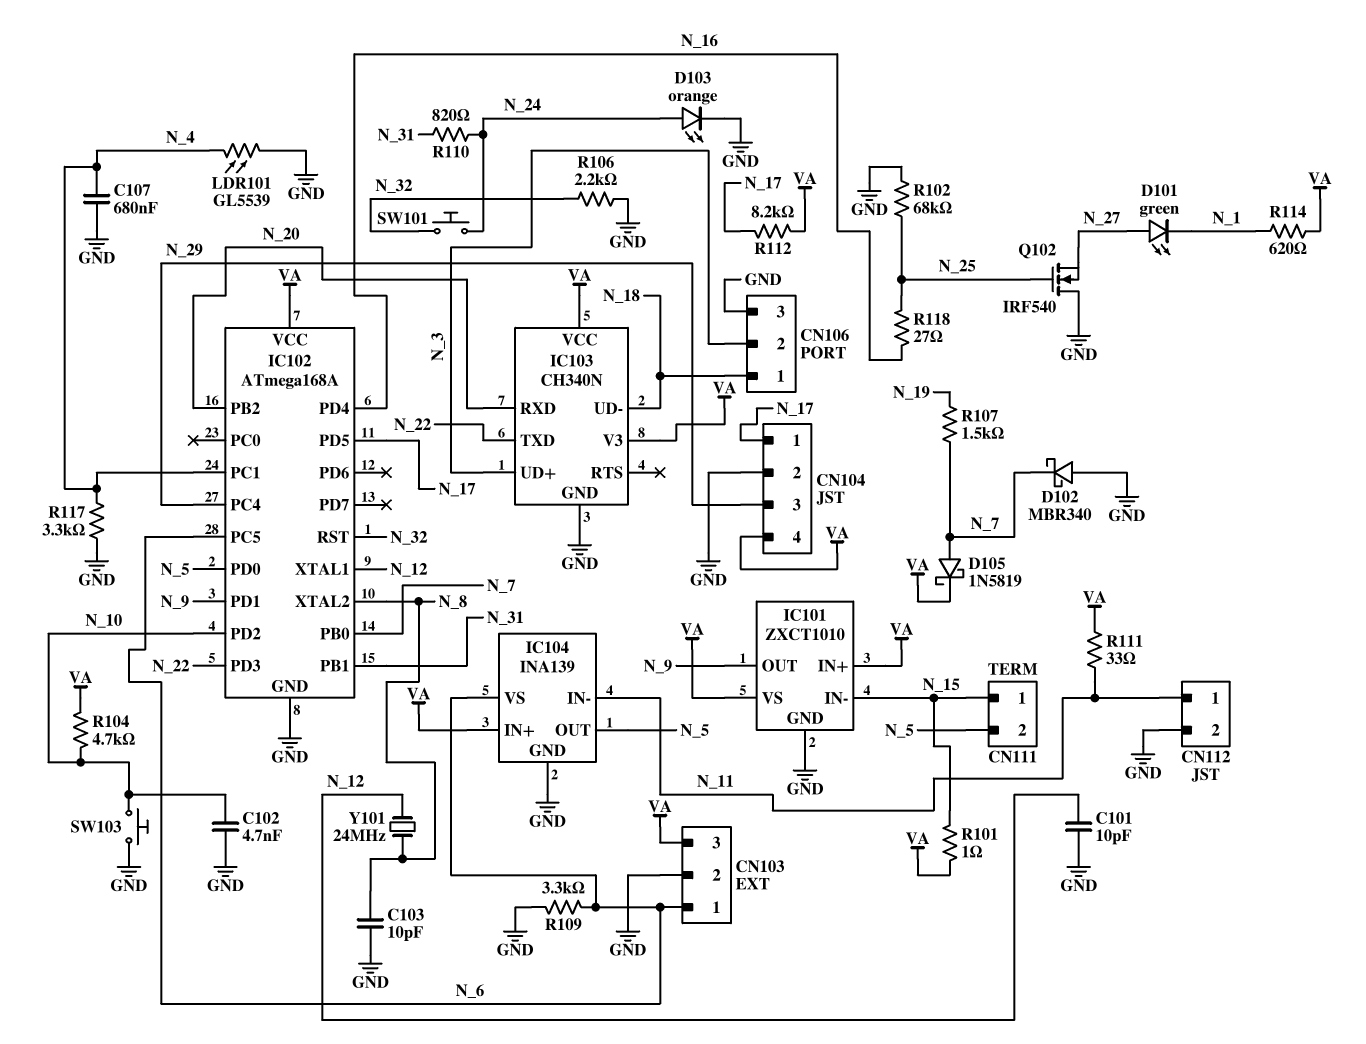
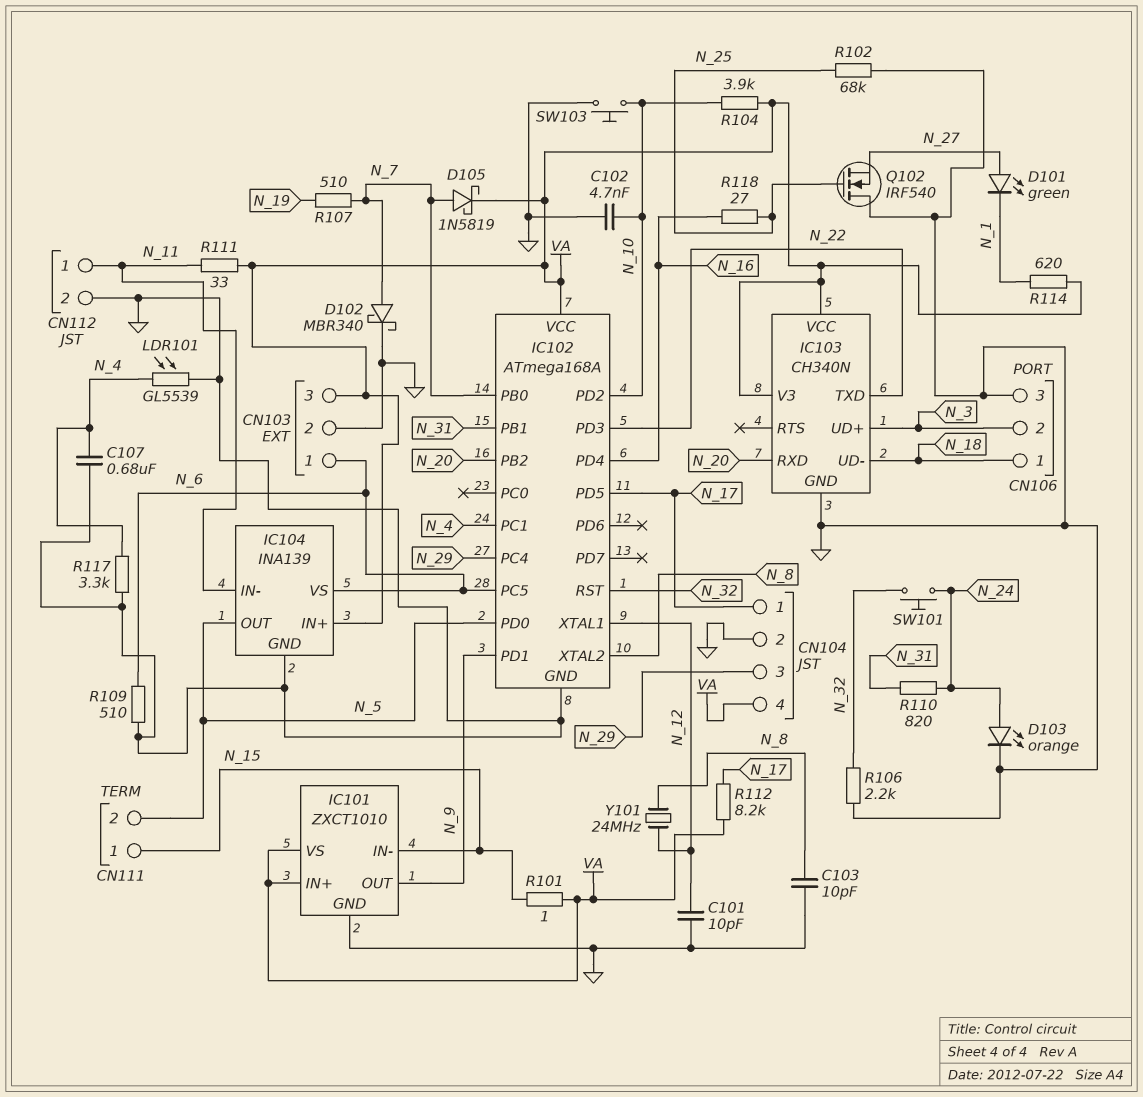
D102: schottky MBR340 (A GND, K N_7) -> schottky MBR340 (A N_7, K GND)
R104: 4.7k (N_10, VA) -> 3.9k (N_10, VA)
R107: 1.5k (N_7, N_19) -> 510 (N_7, N_19)
R109: 3.3k (GND, N_6) -> 510 (GND, N_6)

